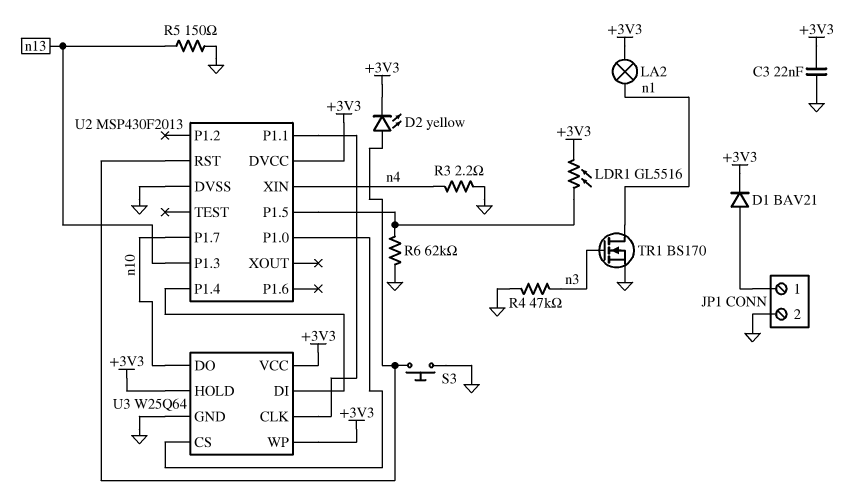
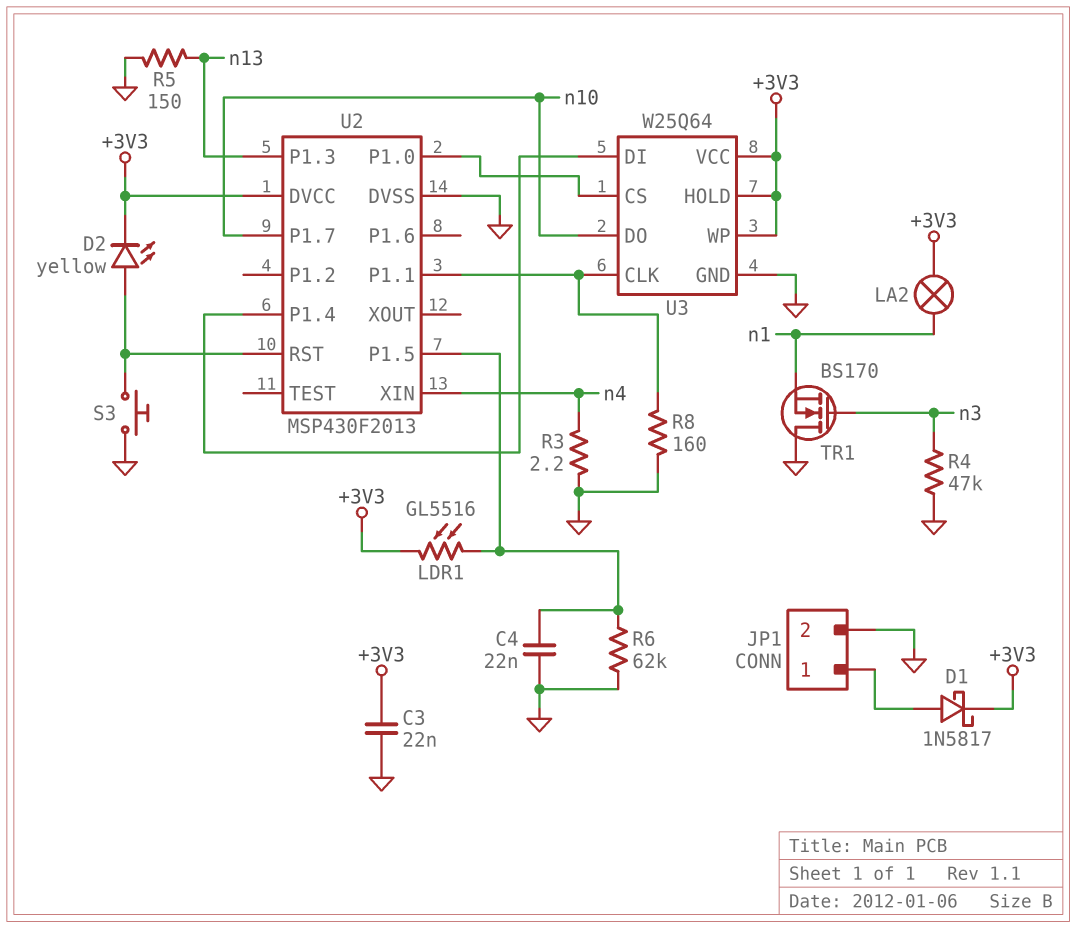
C4: none -> 22nF (GND, U2/P1.5)
D1: diode BAV21 (A JP1/1, K +3V3) -> schottky 1N5817 (A JP1/1, K +3V3)
R8: none -> 160 (GND, U2/P1.1)
TR1: NMOS BS170 (G n3, D n1, S GND) -> NMOS BS170 (G n3, D GND, S n1)

